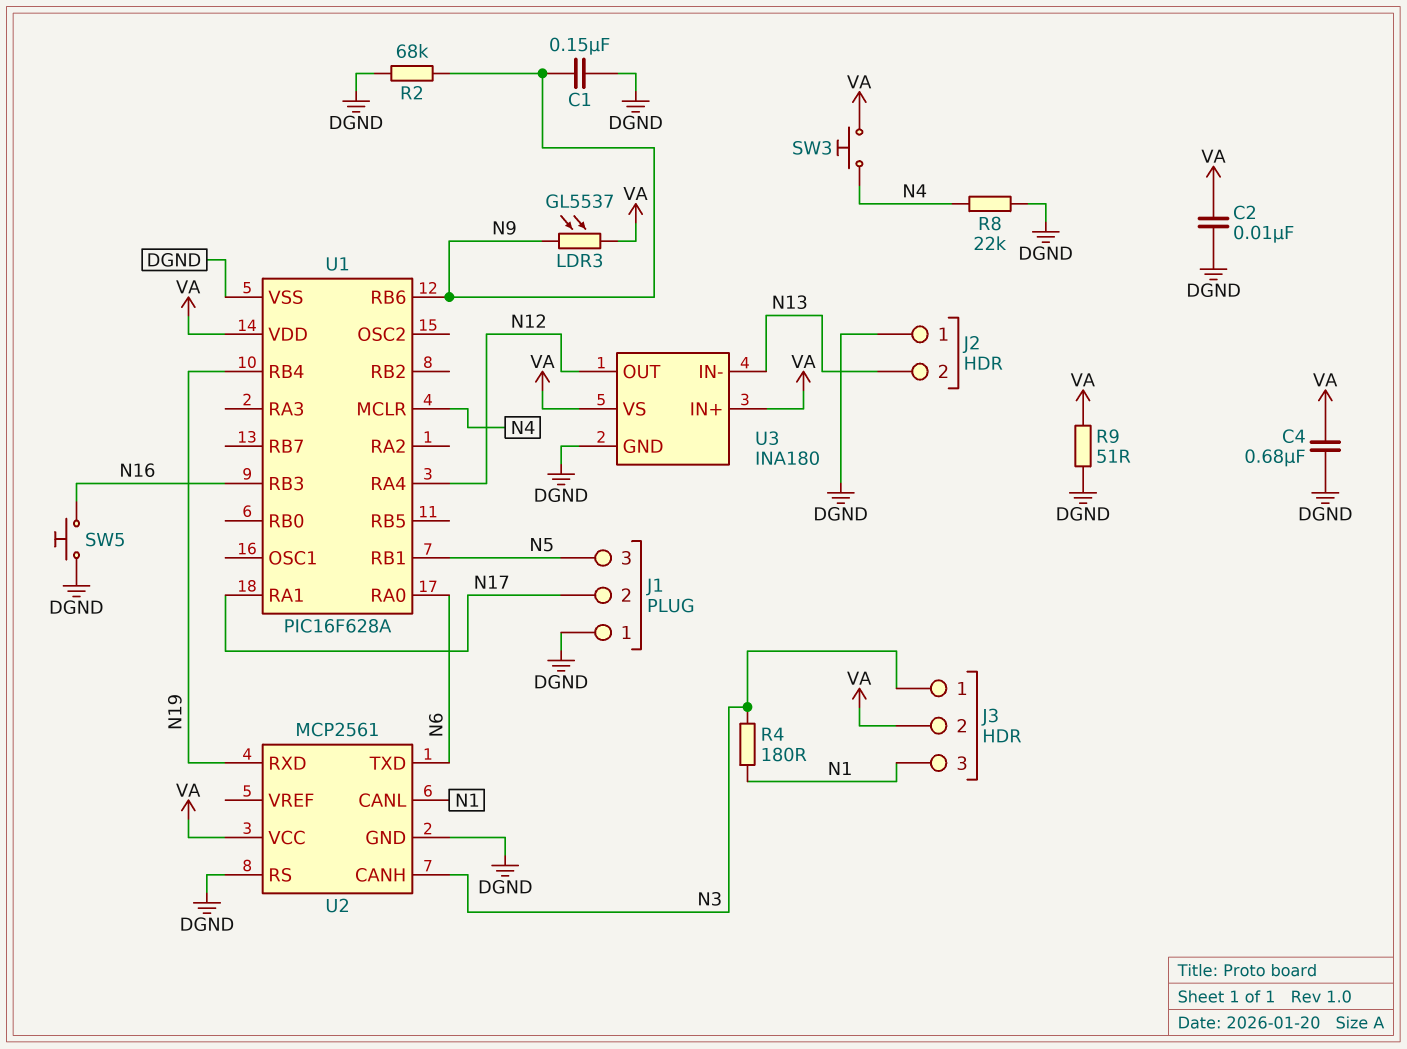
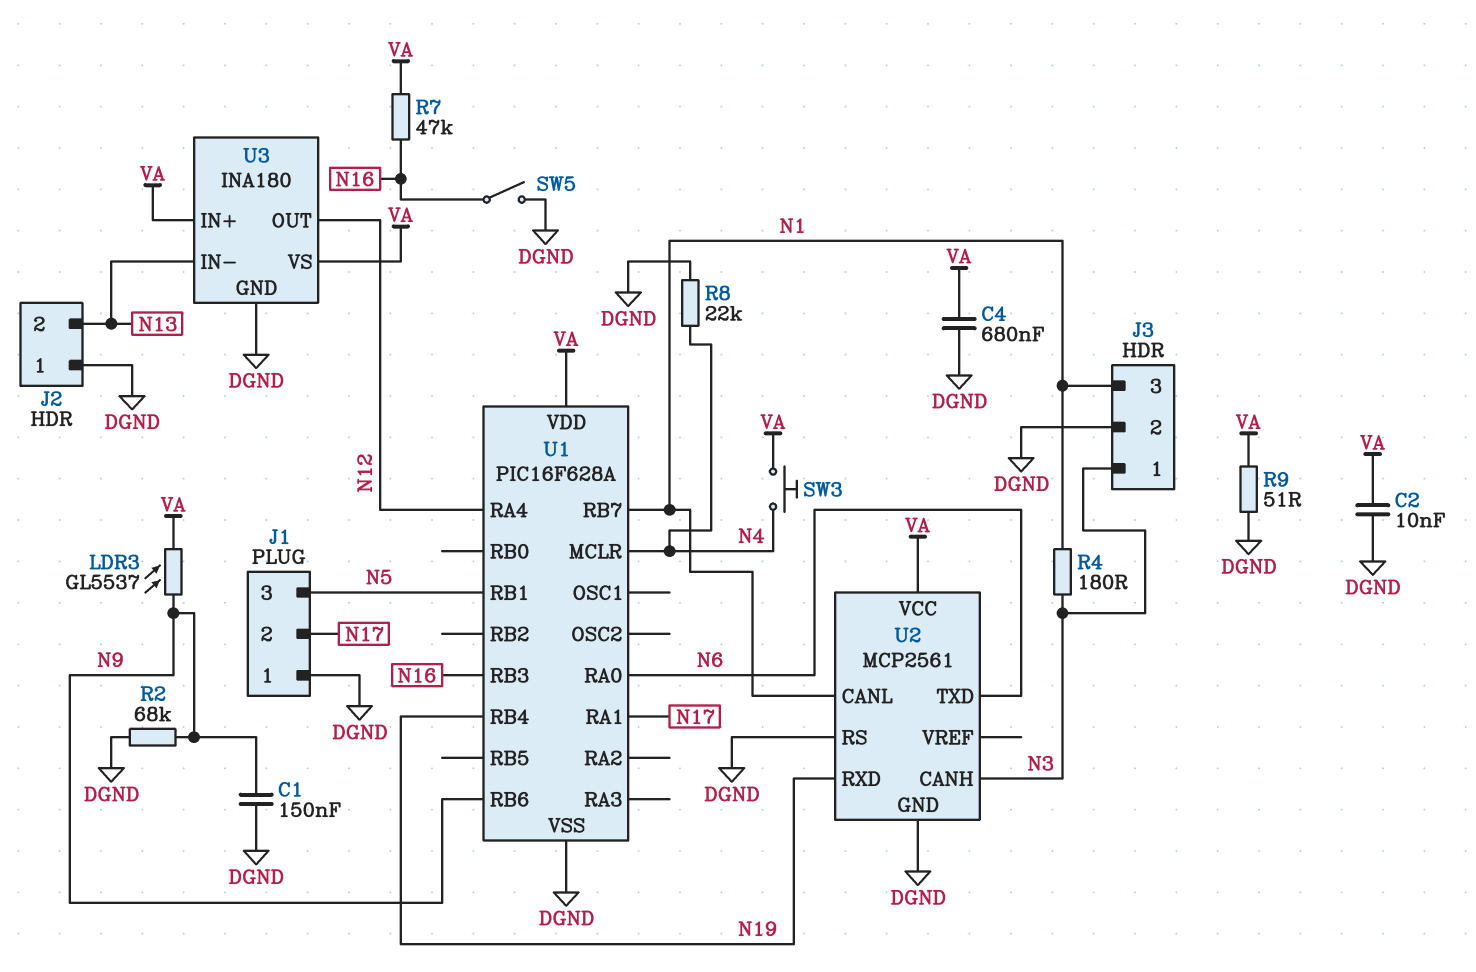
J3 pin 2: VA -> DGND
R7: none -> 47k (N16, VA)
SW5: button (DGND, N16) -> switch (DGND, N16)
U1 pin RB7: none -> N1

